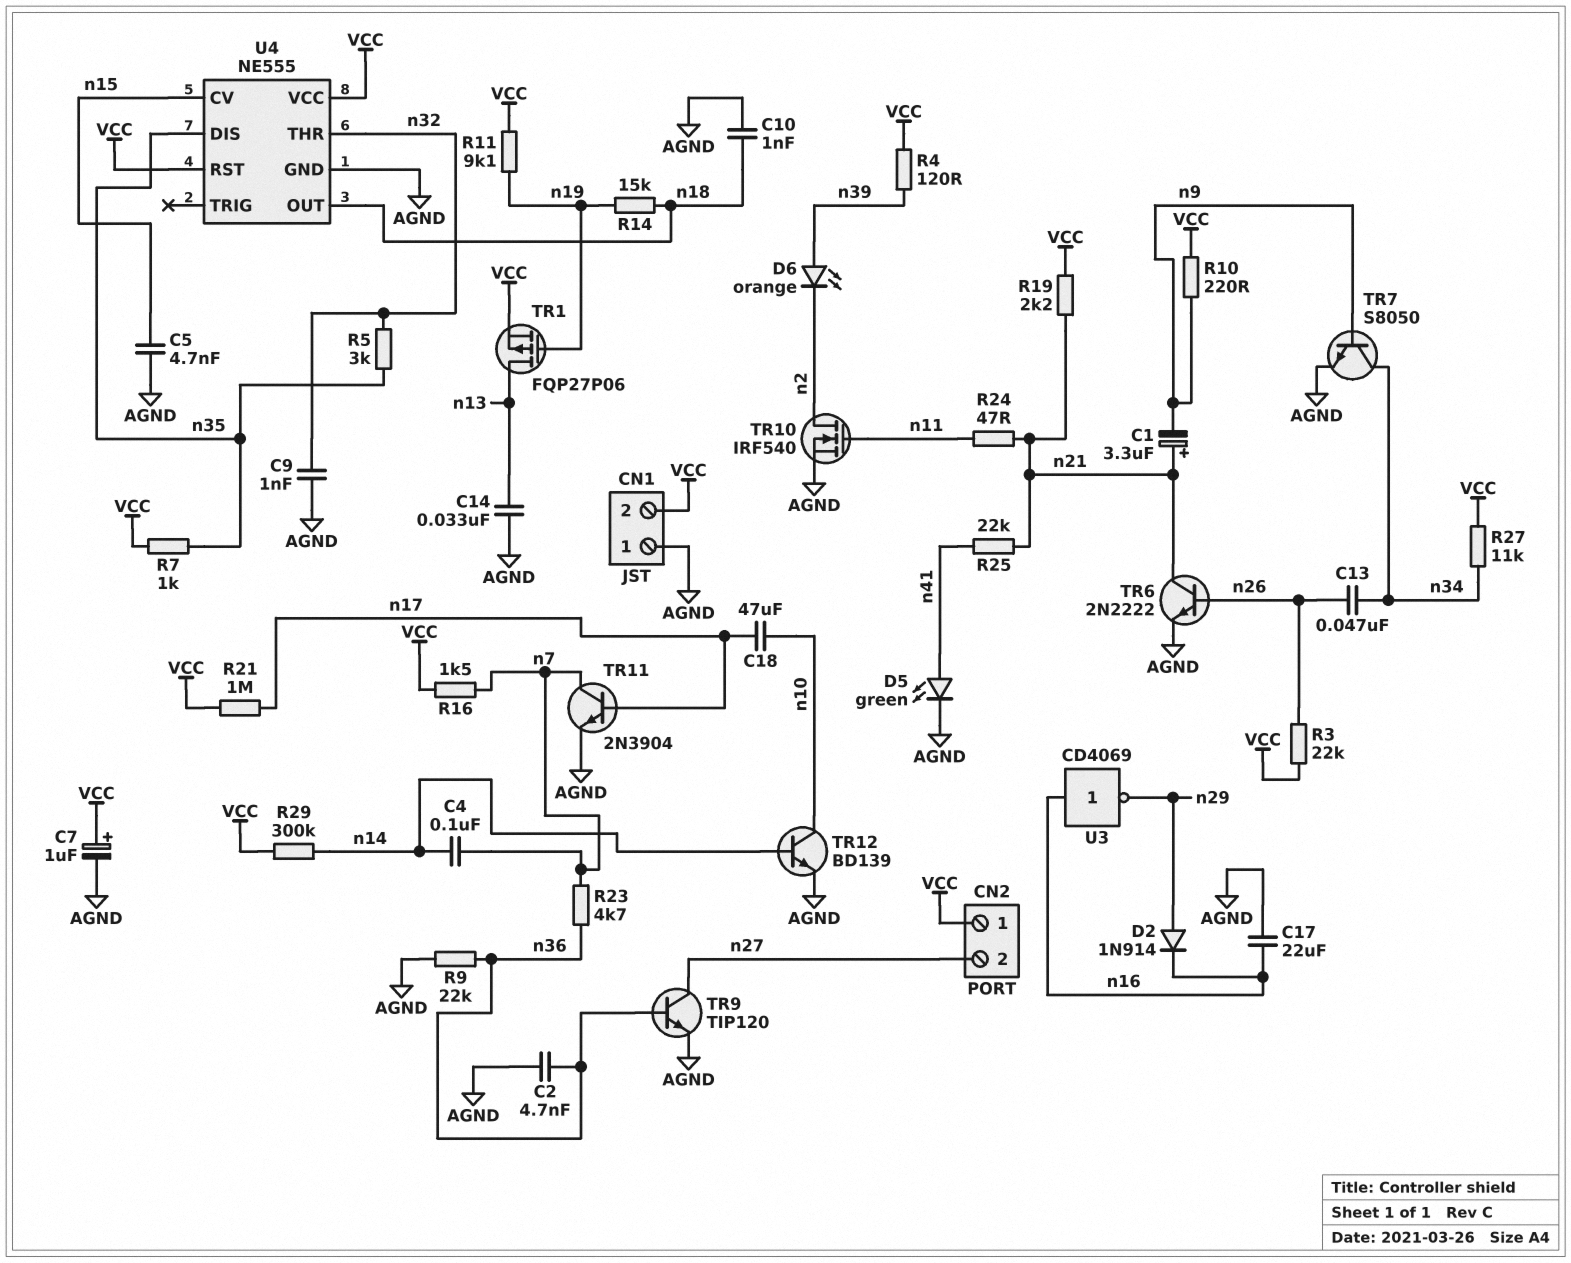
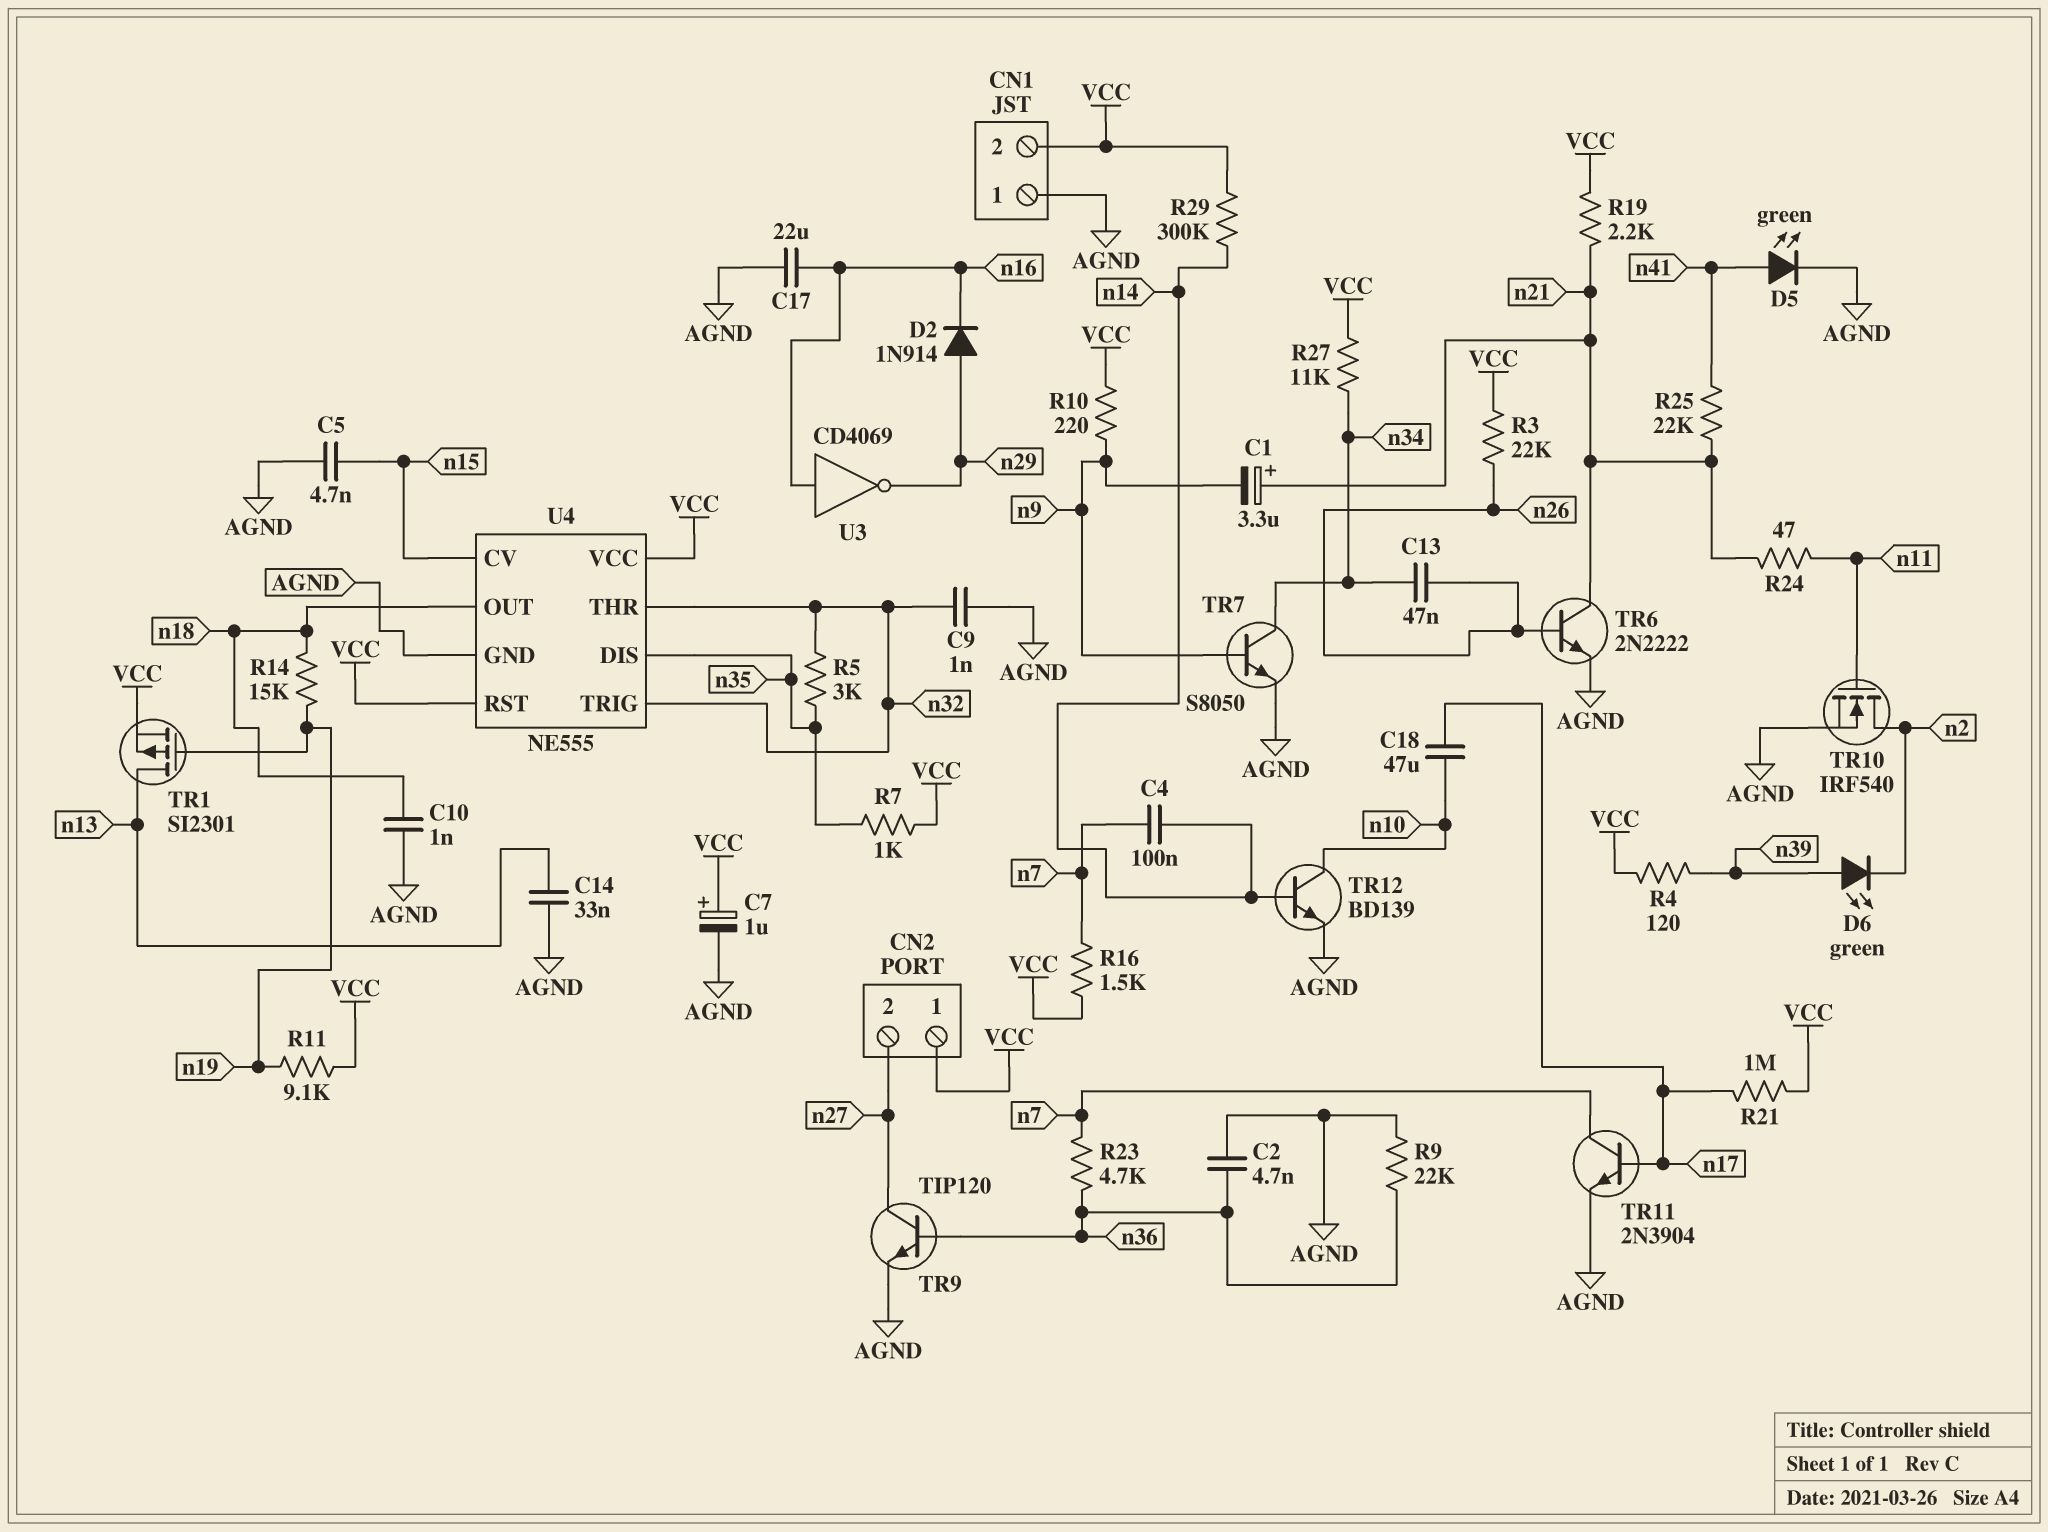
D6: LED orange (A n39, K n2) -> LED green (A n39, K n2)
TR1: PMOS FQP27P06 (G n19, D n13, S VCC) -> PMOS SI2301 (G n19, D n13, S VCC)
U4 pin TRIG: none -> n32

